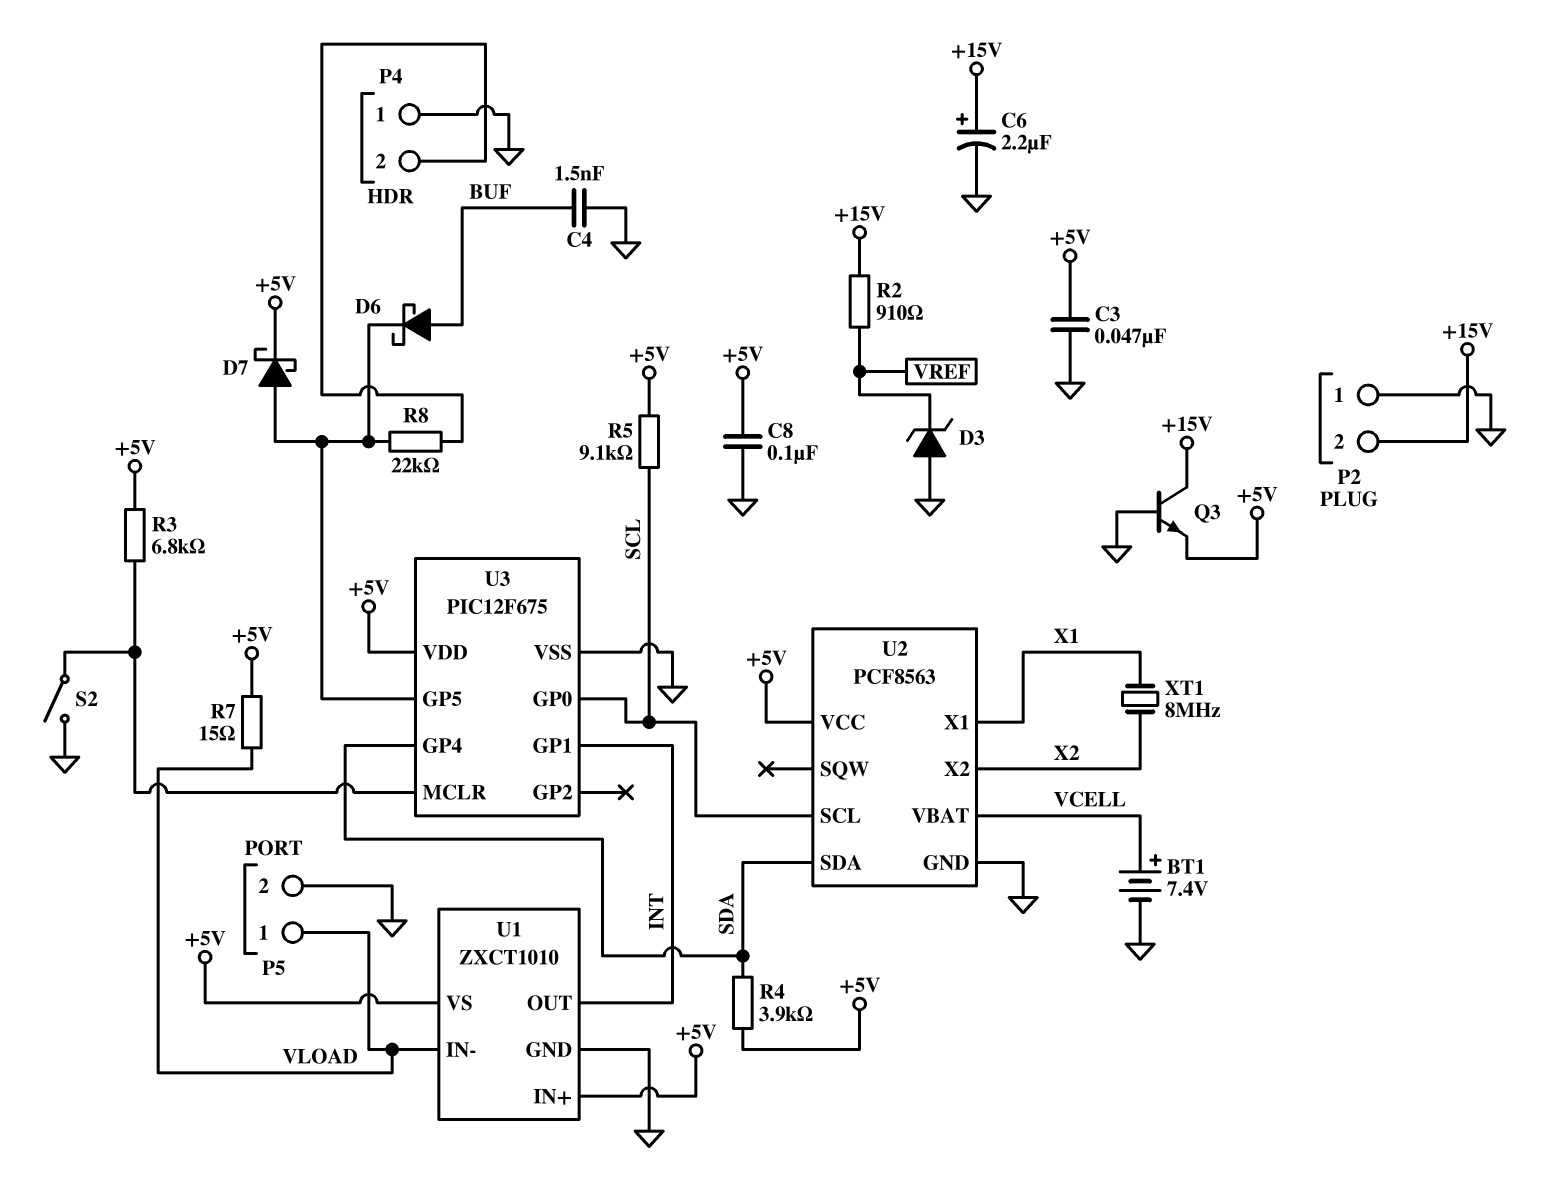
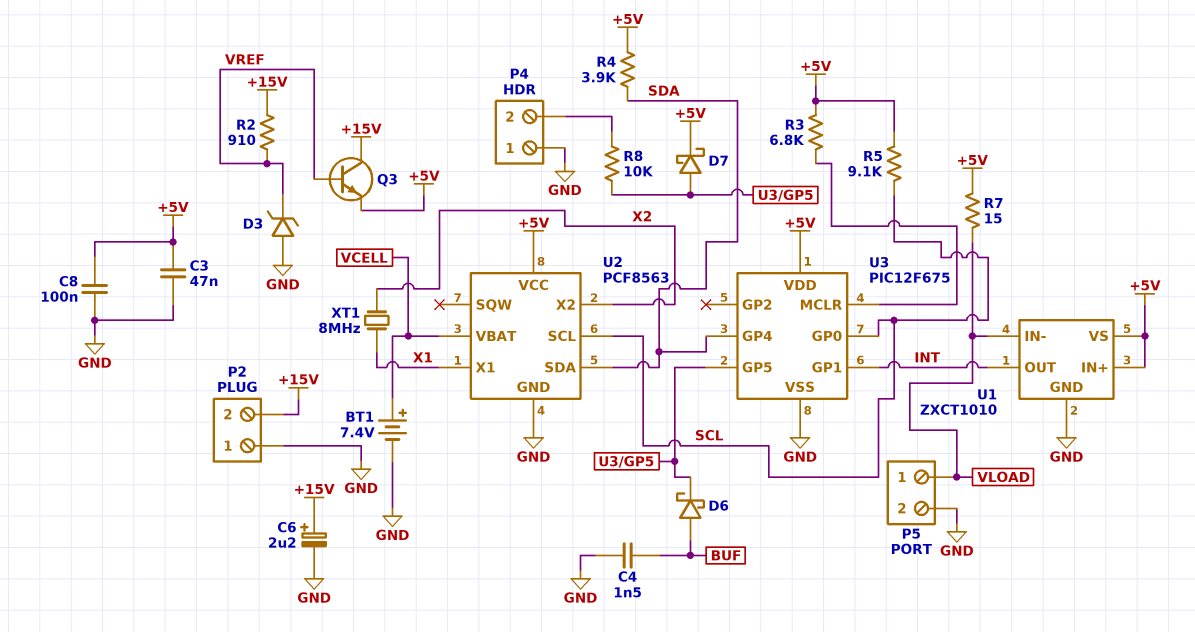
Q3: NPN (B GND, C +15V, E +5V) -> NPN (B VREF, C +15V, E +5V)
R8: 22k (P4/2, U3/GP5) -> 10k (P4/2, U3/GP5)
S2: switch (GND, U3/MCLR) -> none

